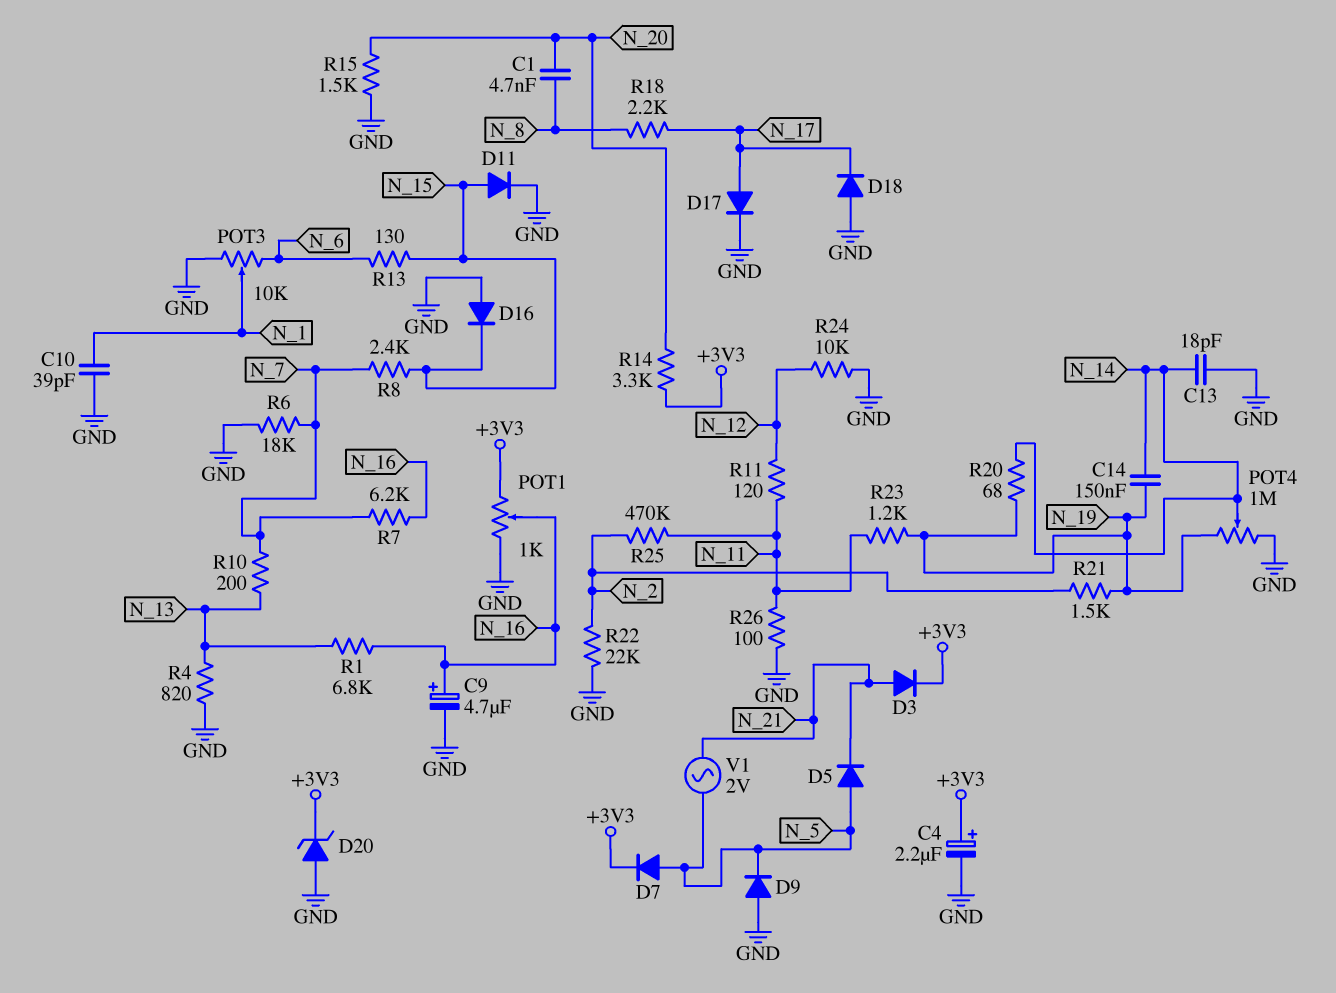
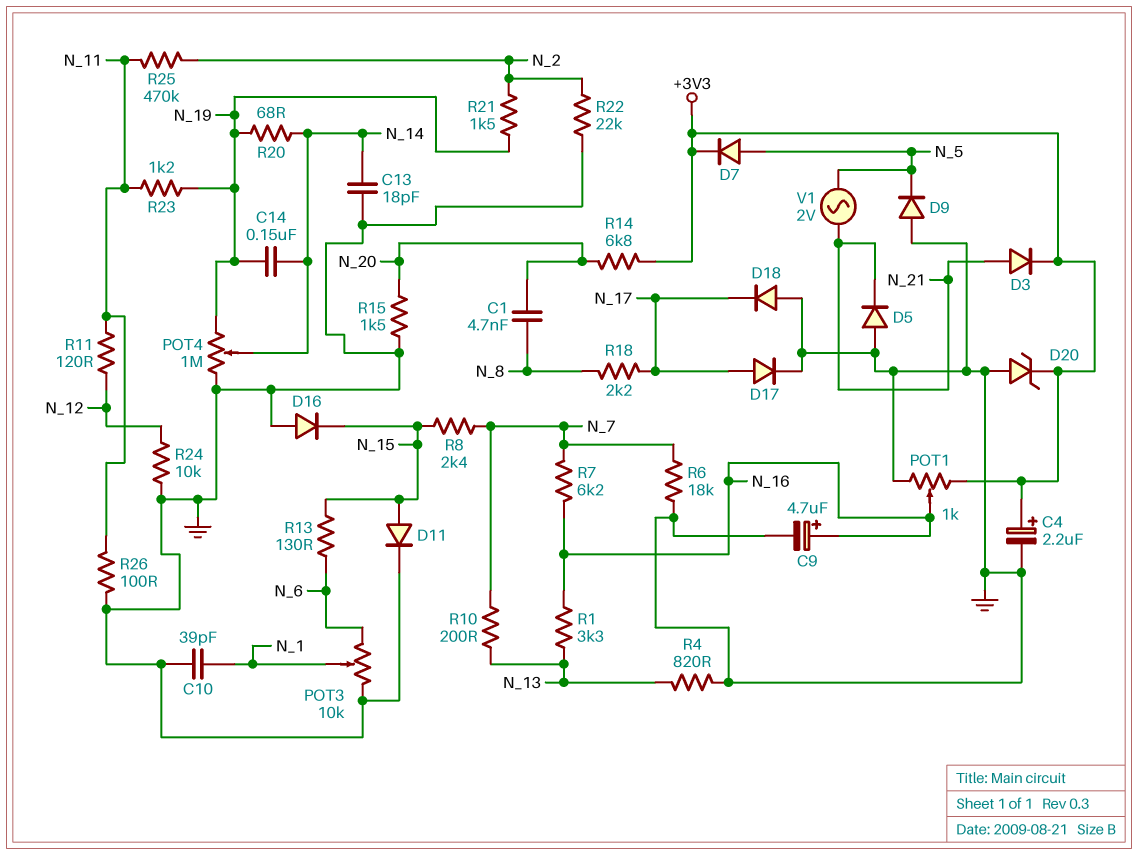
D5: diode (A N_5, K N_21) -> diode (A GND, K N_21)
R1: 6.8k (N_13, N_16) -> 3.3k (N_13, N_16)
R14: 3.3k (+3V3, N_20) -> 6.8k (+3V3, N_20)

